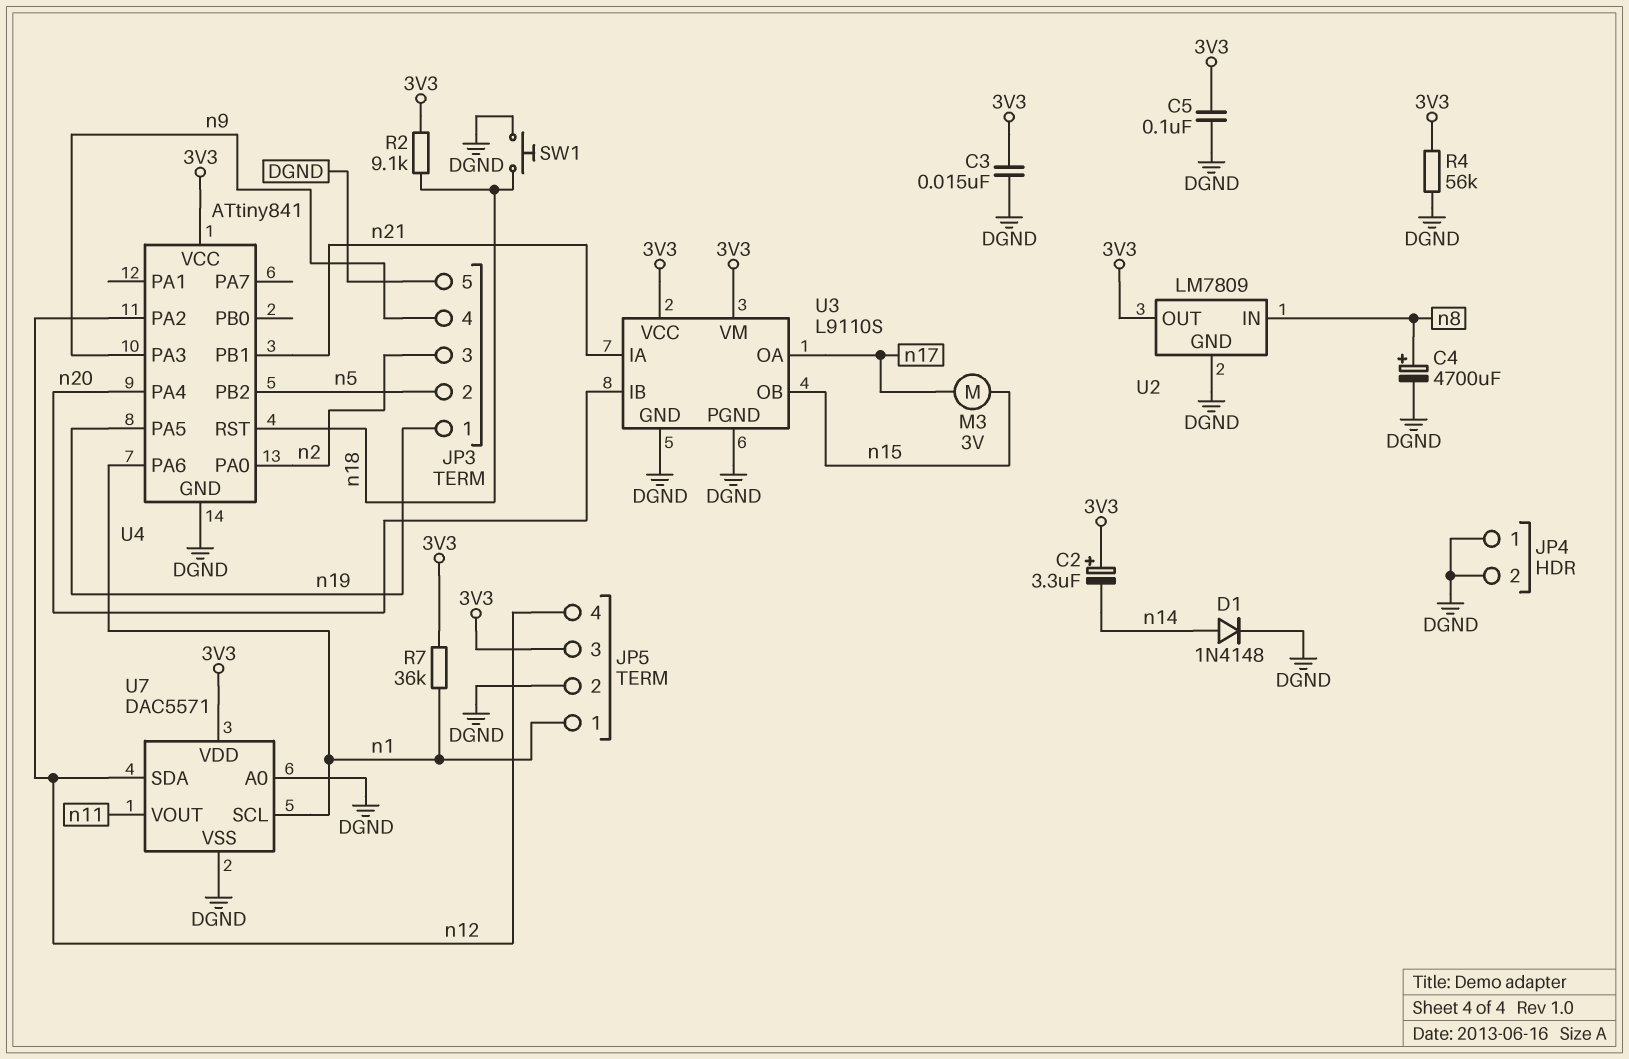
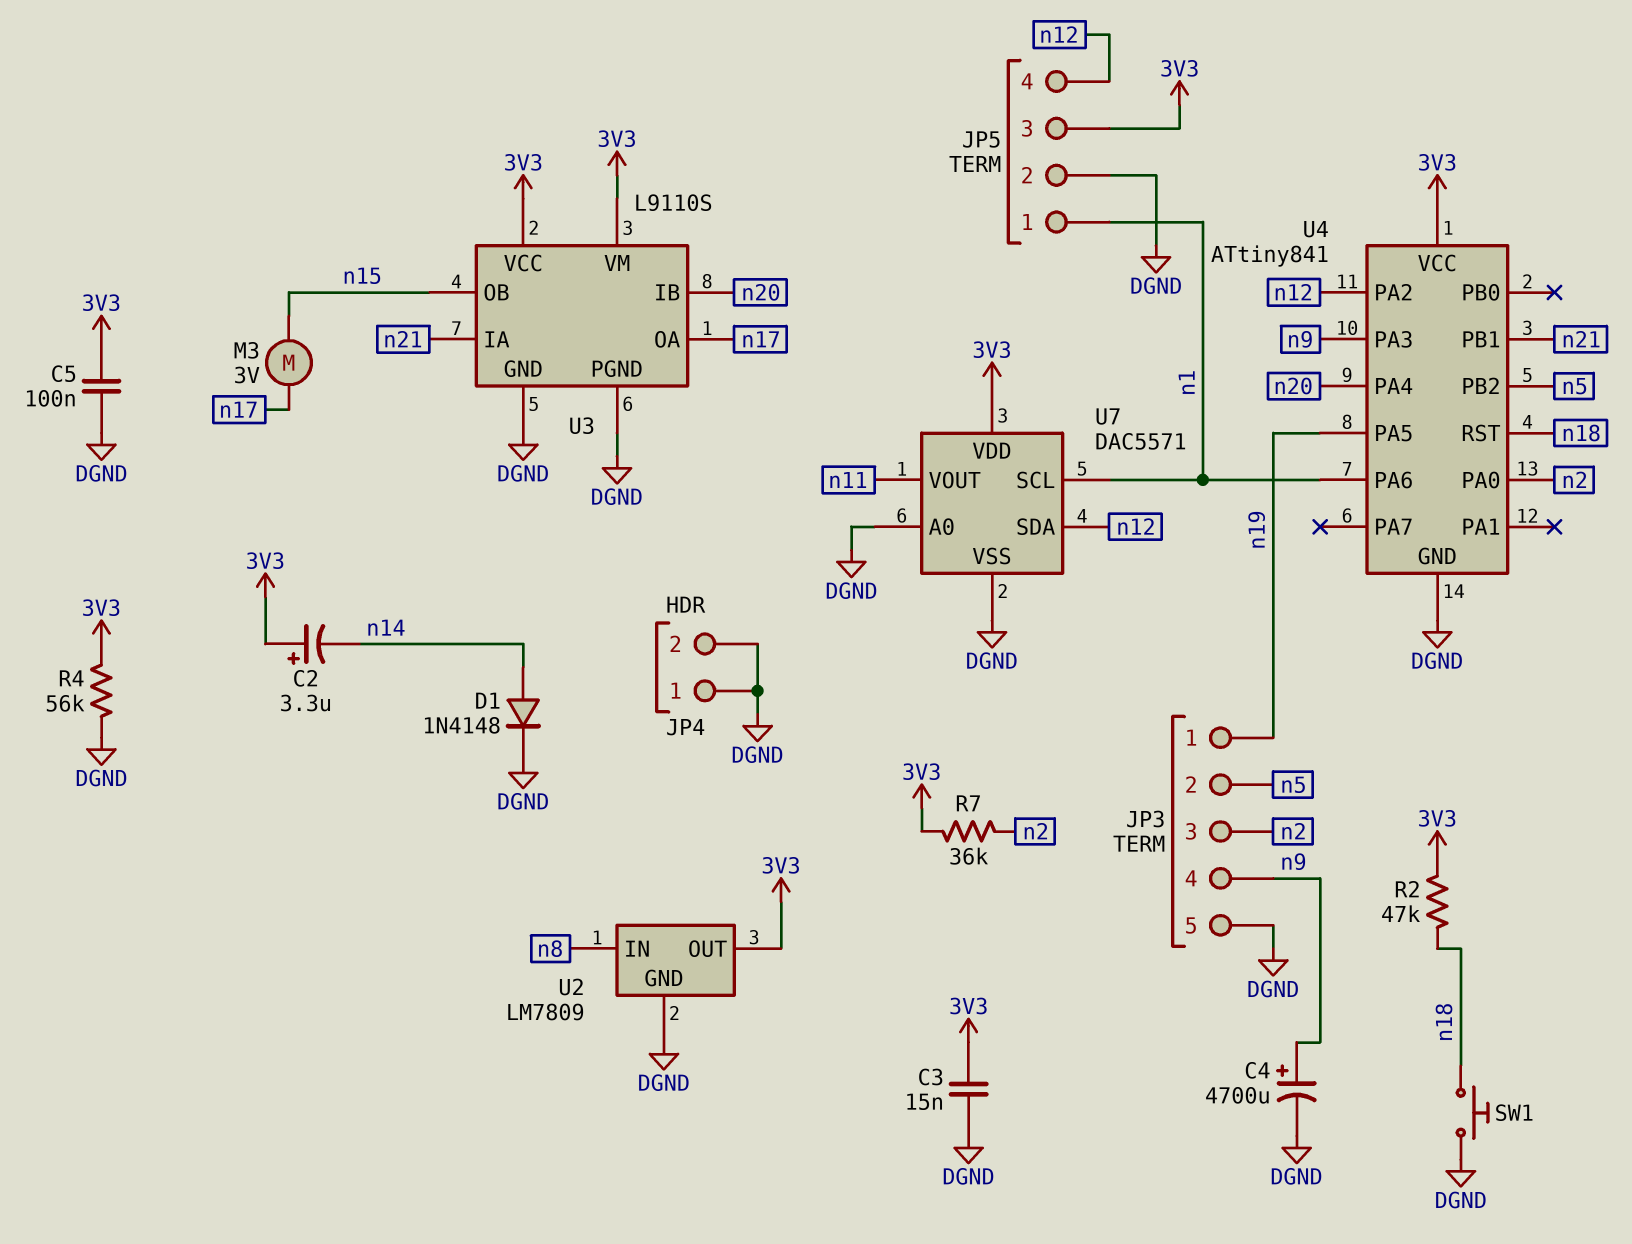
C4: 4700uF (plus n8, minus DGND) -> 4700uF (plus n9, minus DGND)
R2: 9.1k (3V3, n18) -> 47k (3V3, n18)
R7: 36k (3V3, n1) -> 36k (3V3, n2)

